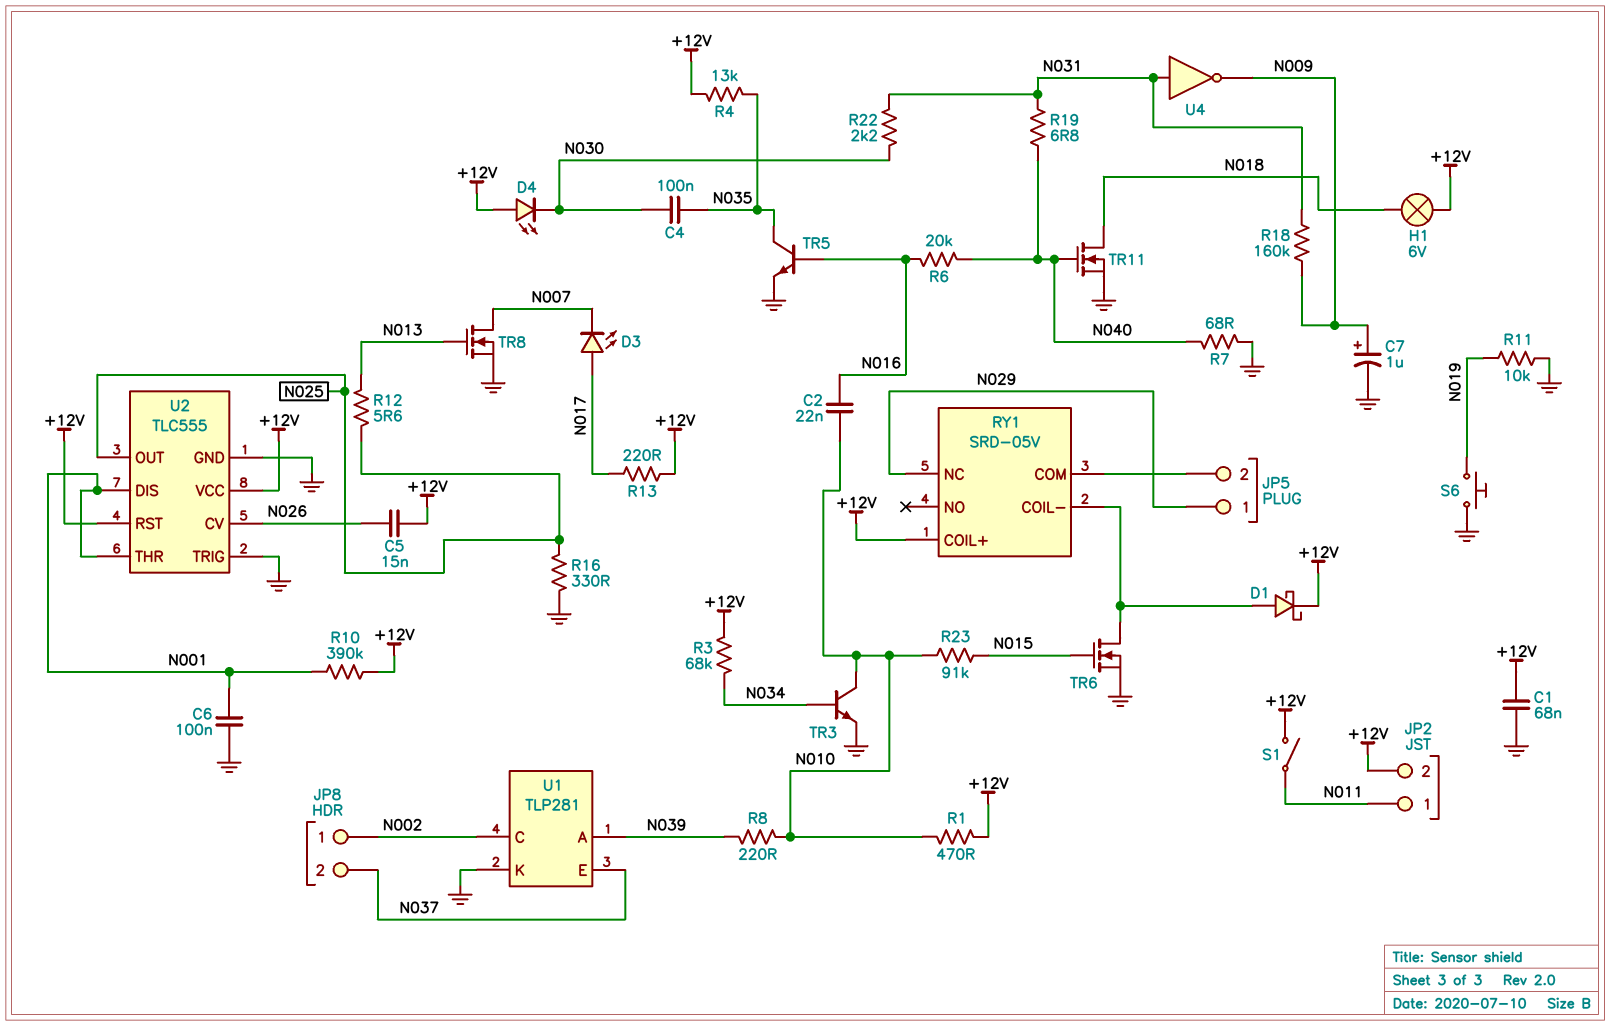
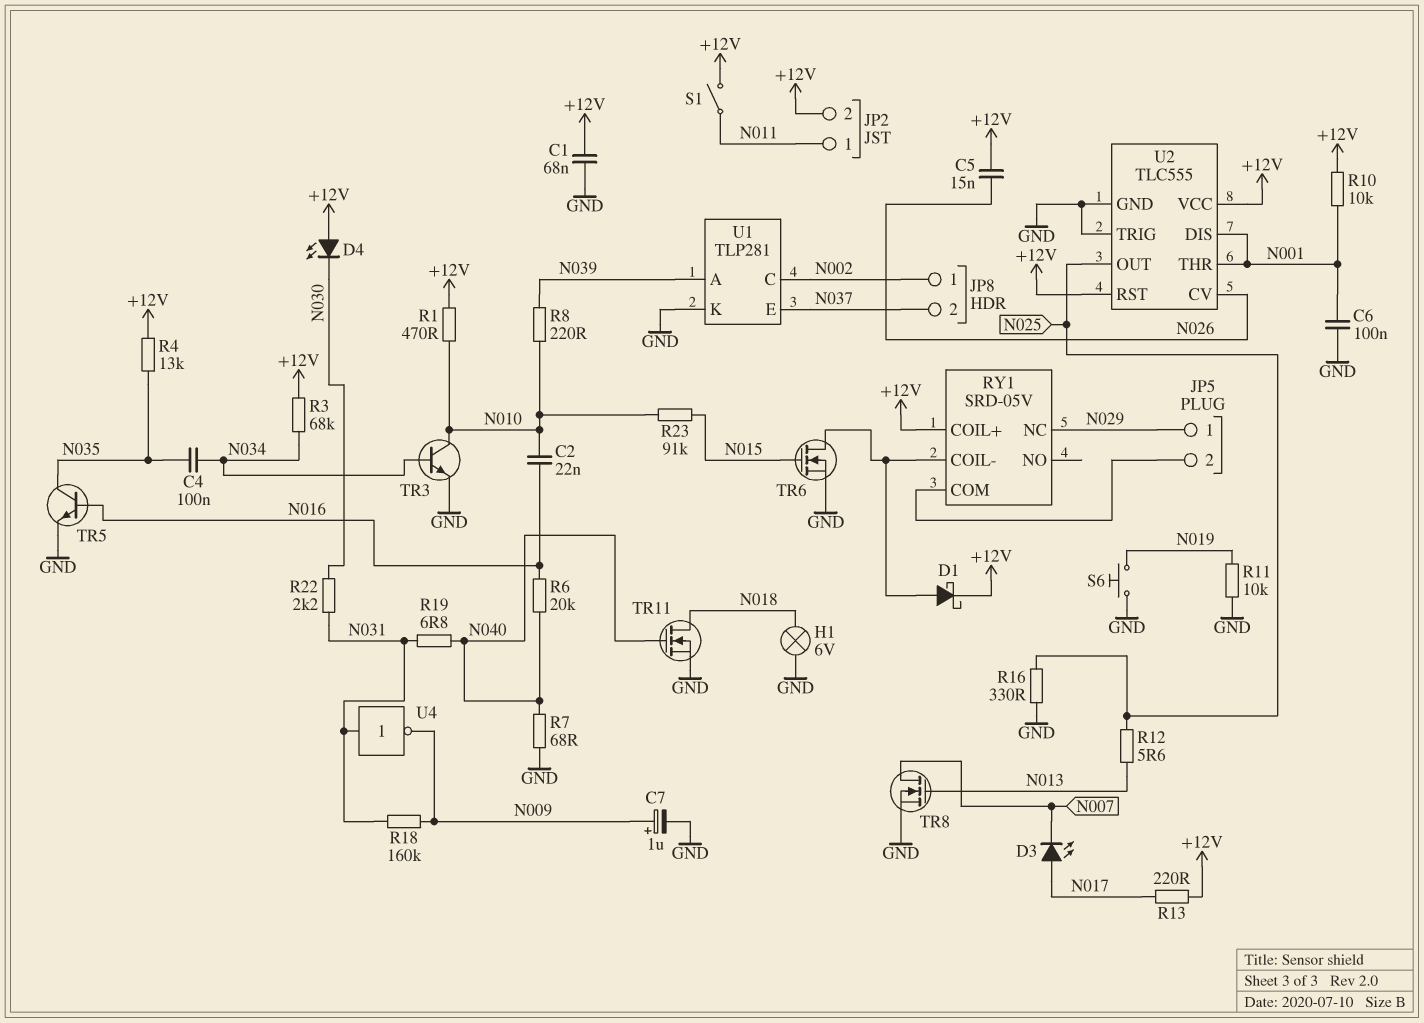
C4: 100nF (N030, N035) -> 100nF (N034, N035)
H1: lamp 6V (+12V, N018) -> lamp 6V (GND, N018)
R10: 390k (+12V, N001) -> 10k (+12V, N001)

